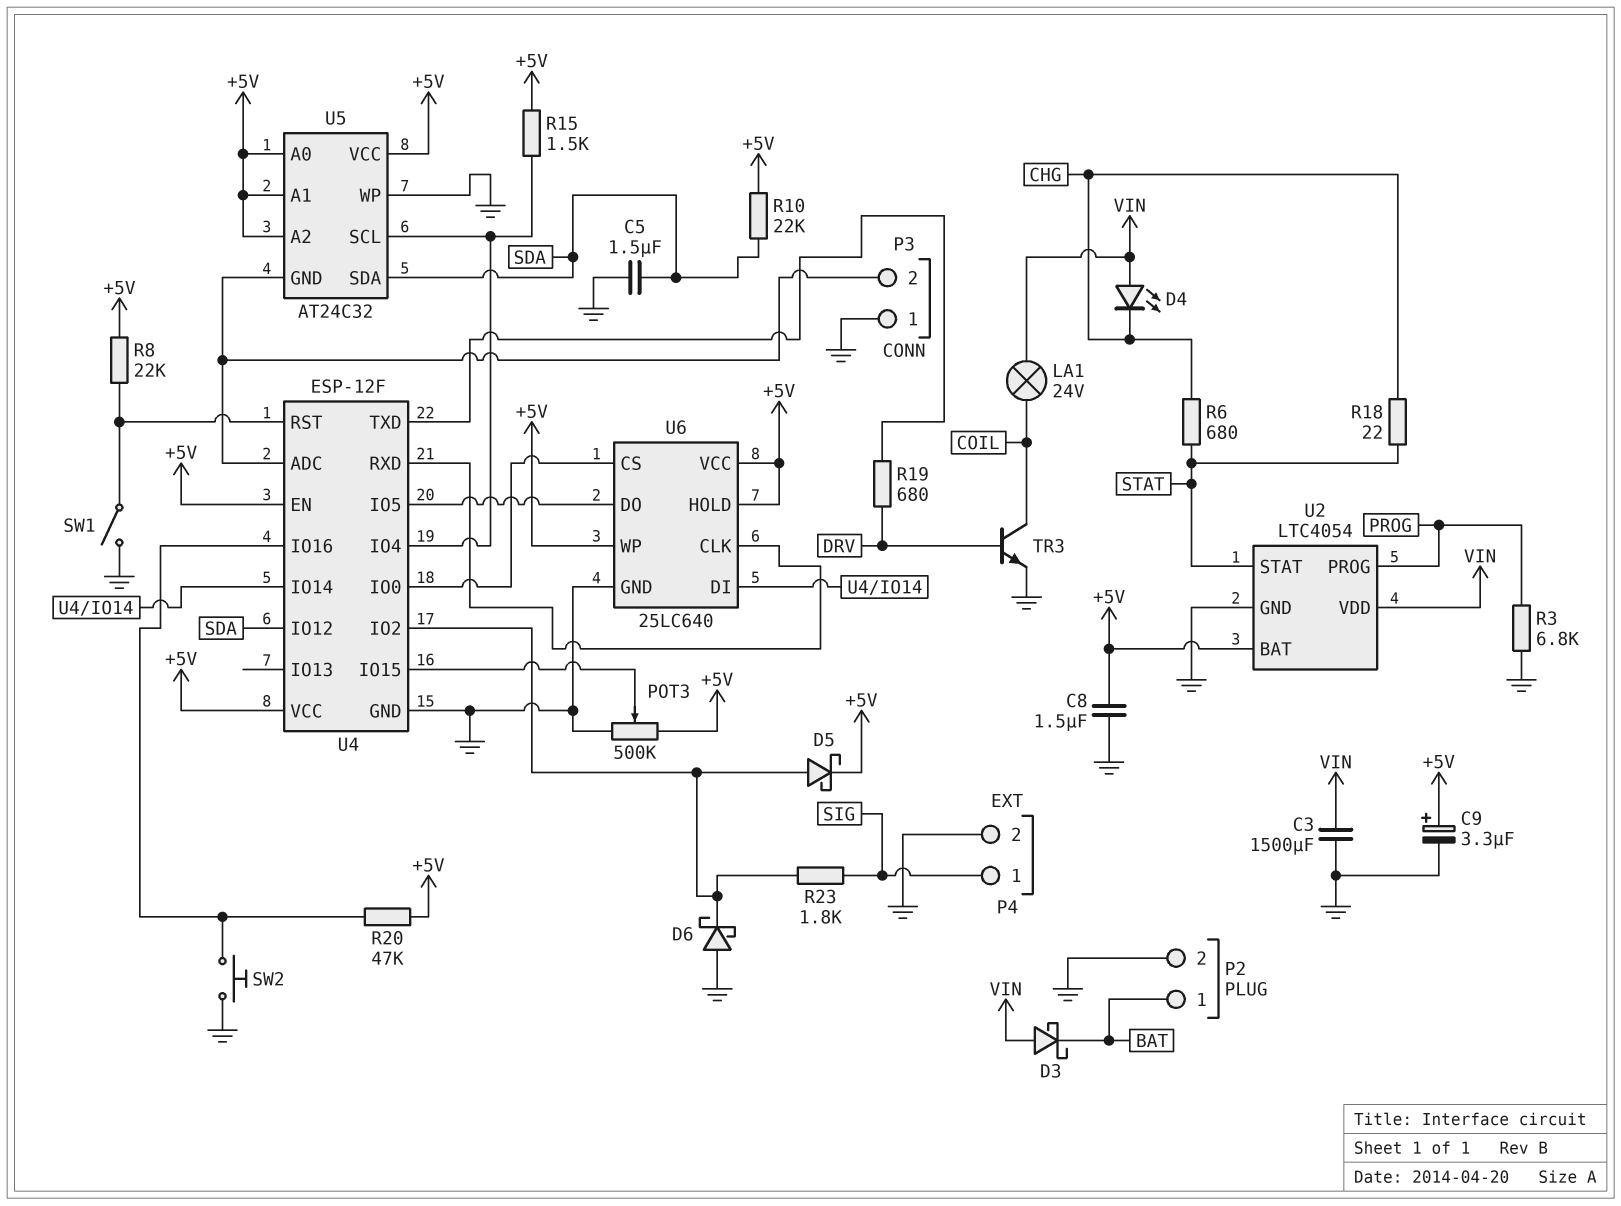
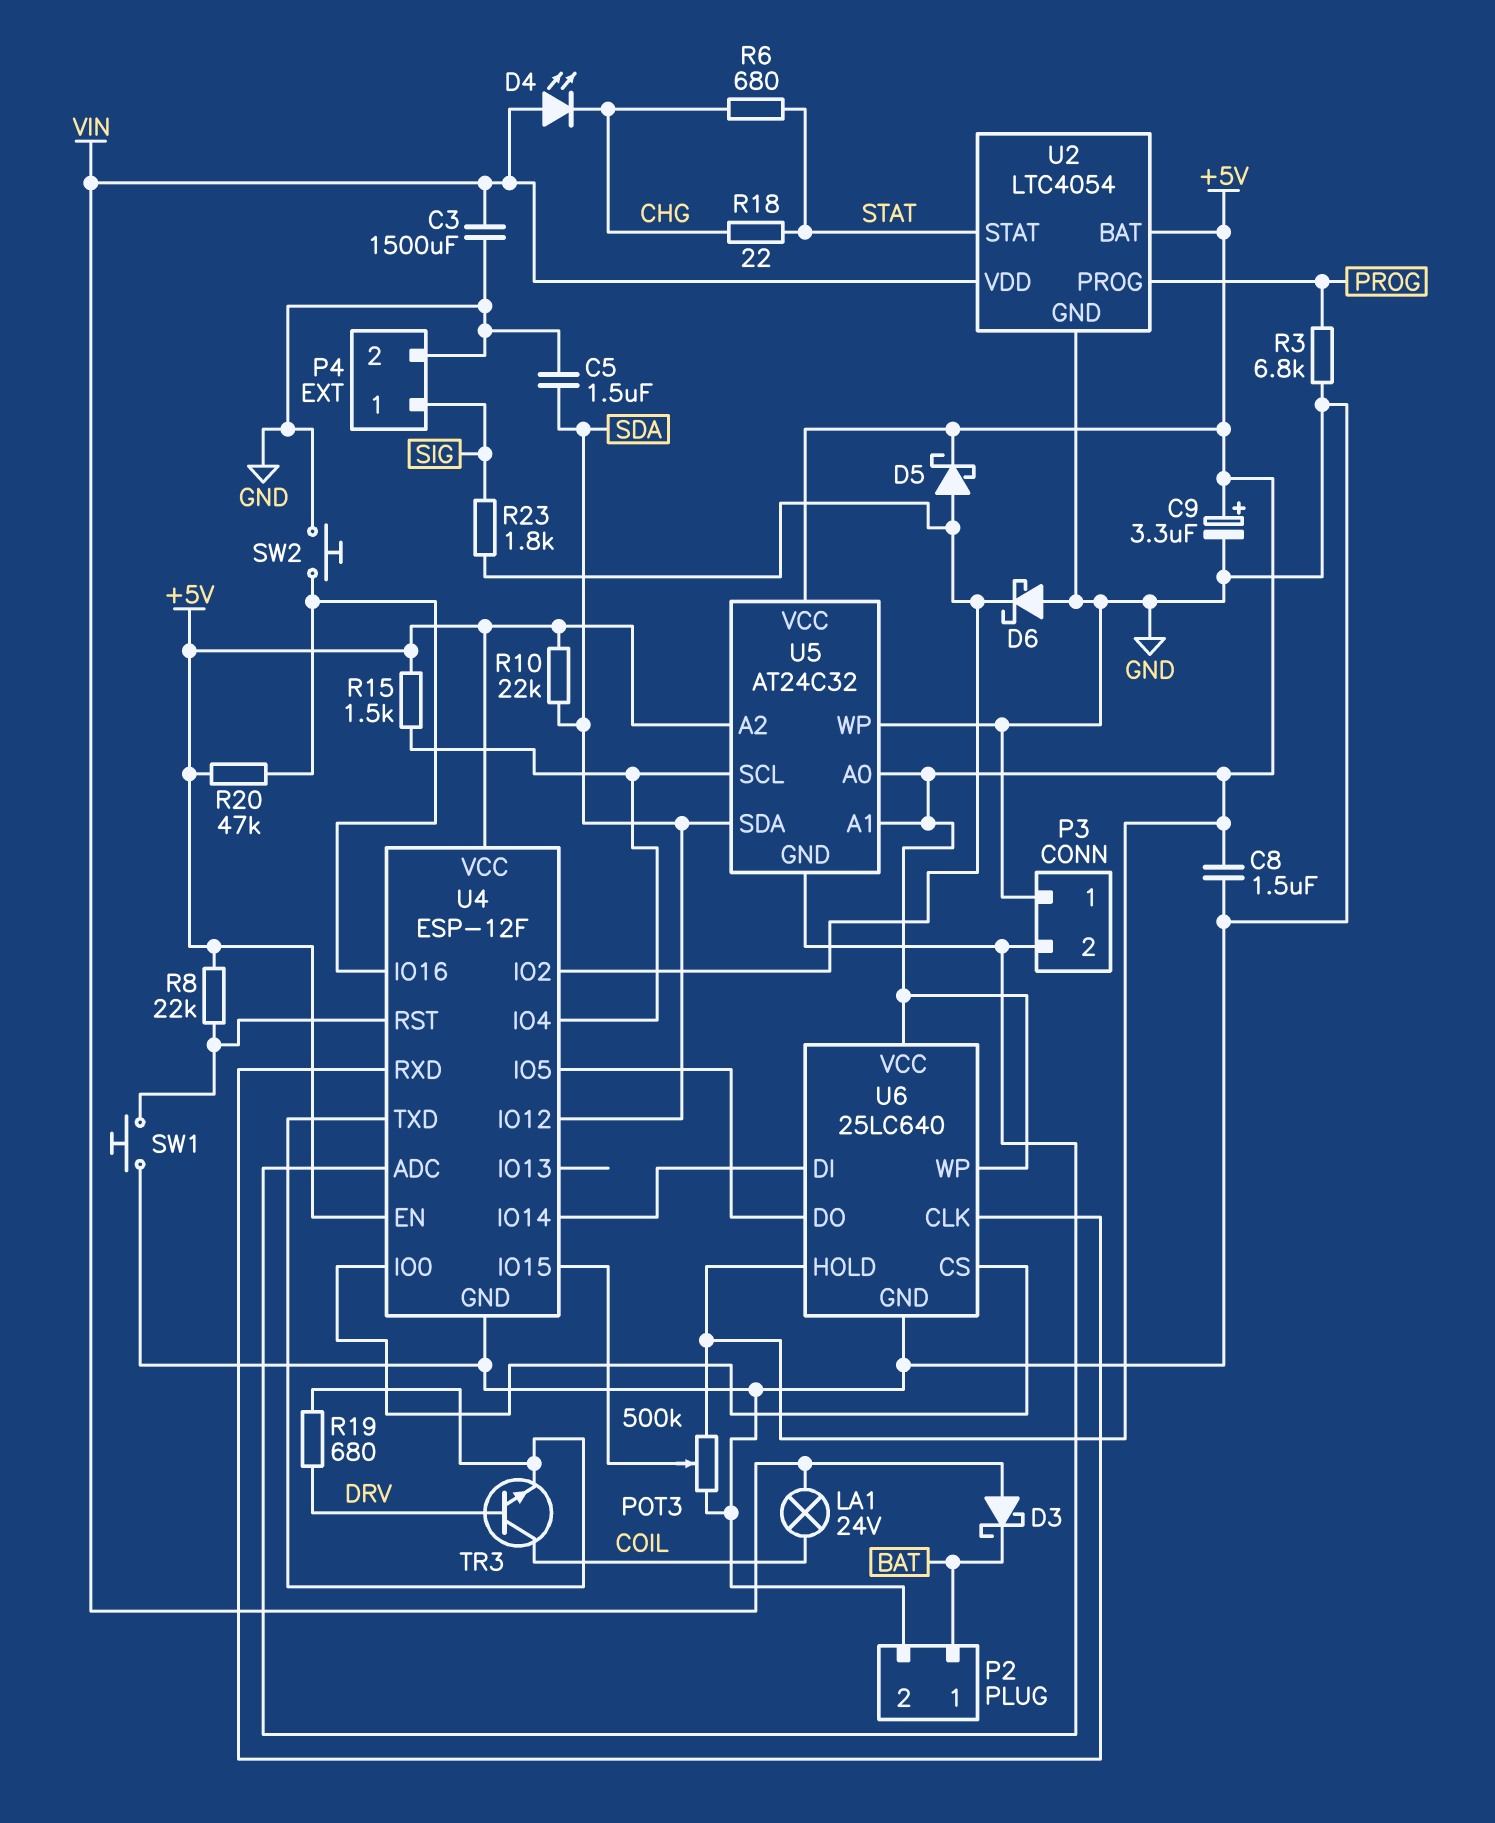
SW1: switch (GND, U4/RST) -> button (GND, U4/RST)
TR3: NPN (B DRV, C COIL, E GND) -> NPN (B DRV, C COIL, E U4/TXD)

